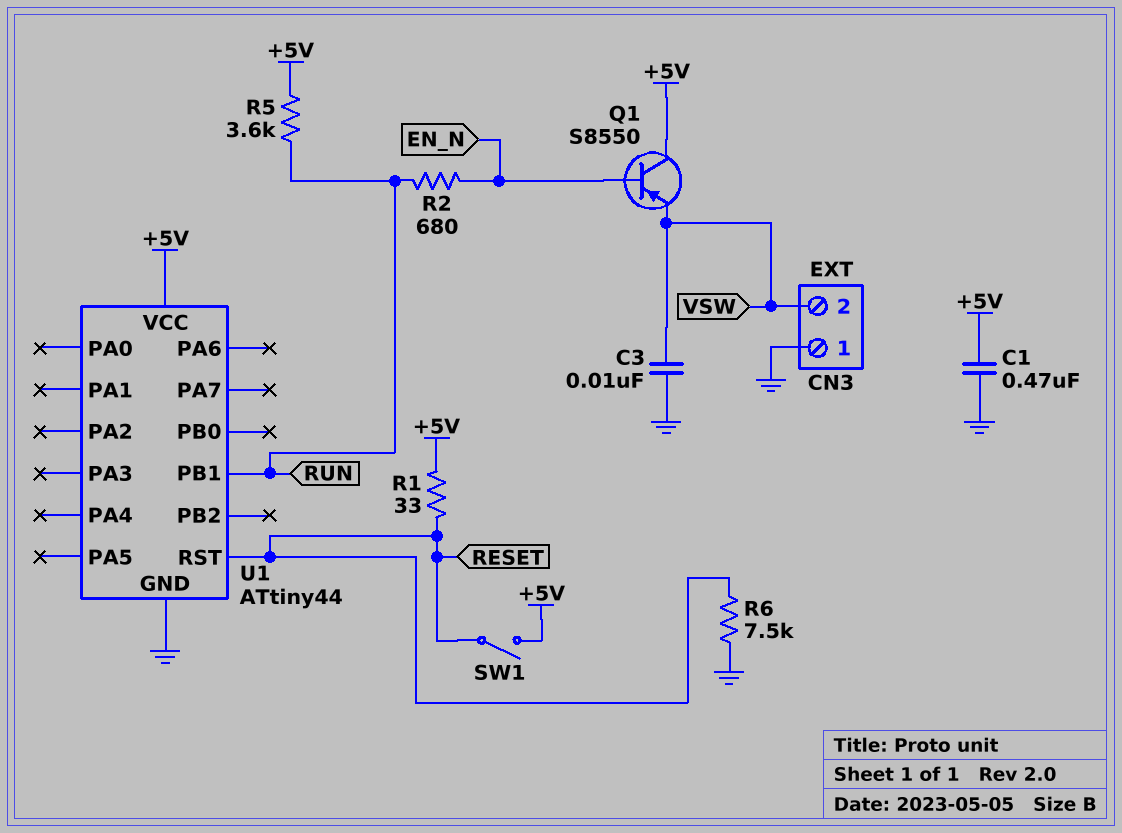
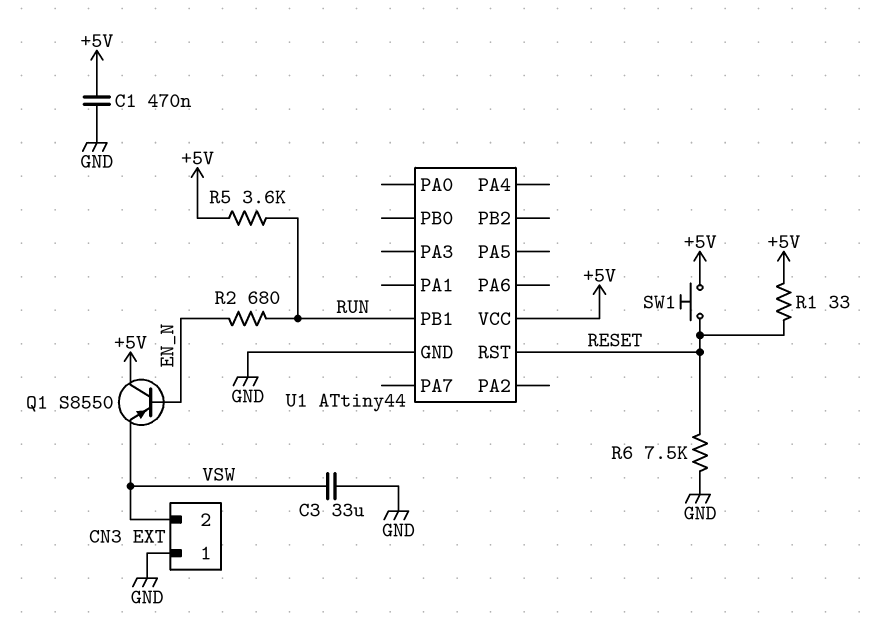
C3: 10nF (GND, VSW) -> 33uF (GND, VSW)
SW1: switch (+5V, RESET) -> button (+5V, RESET)

